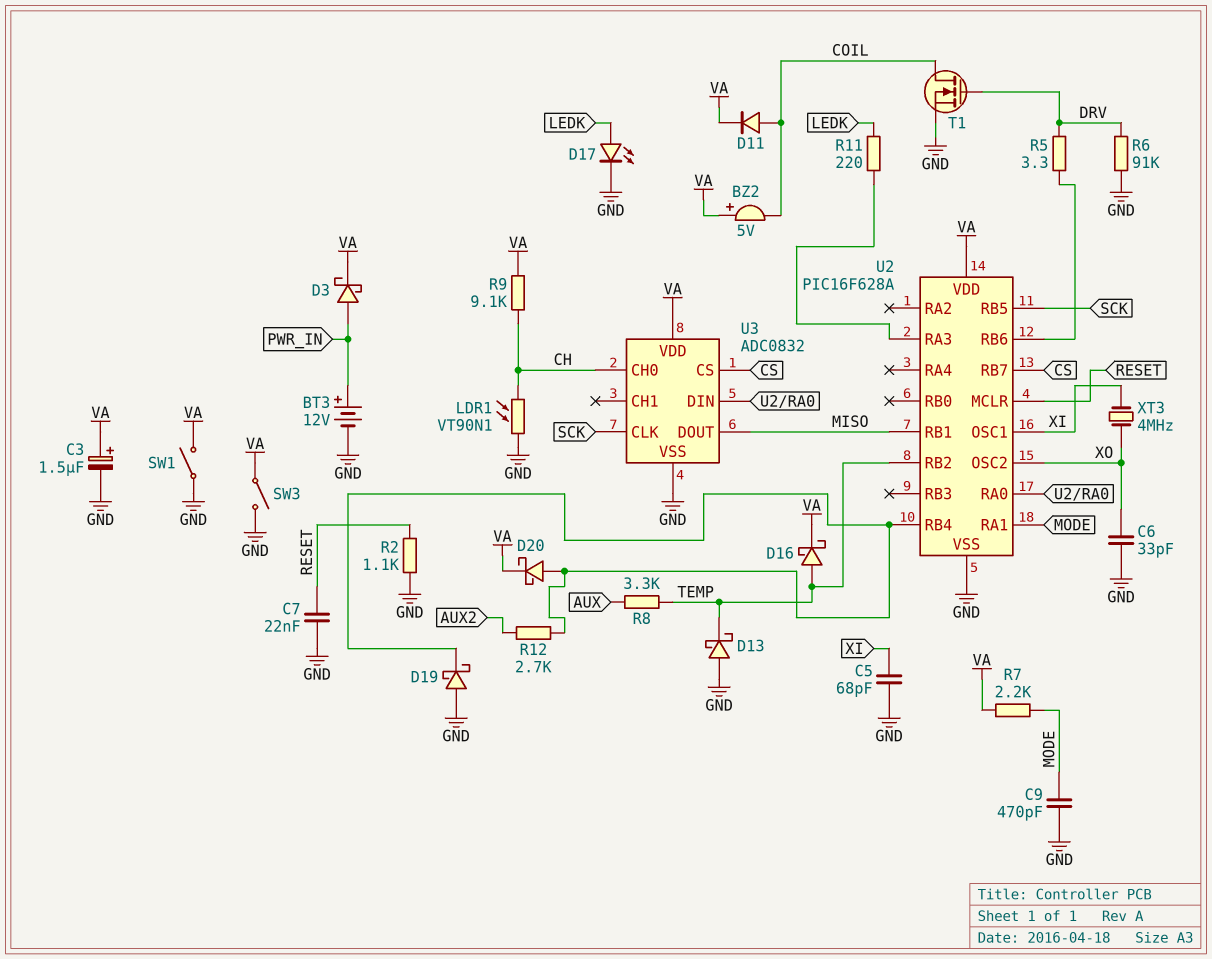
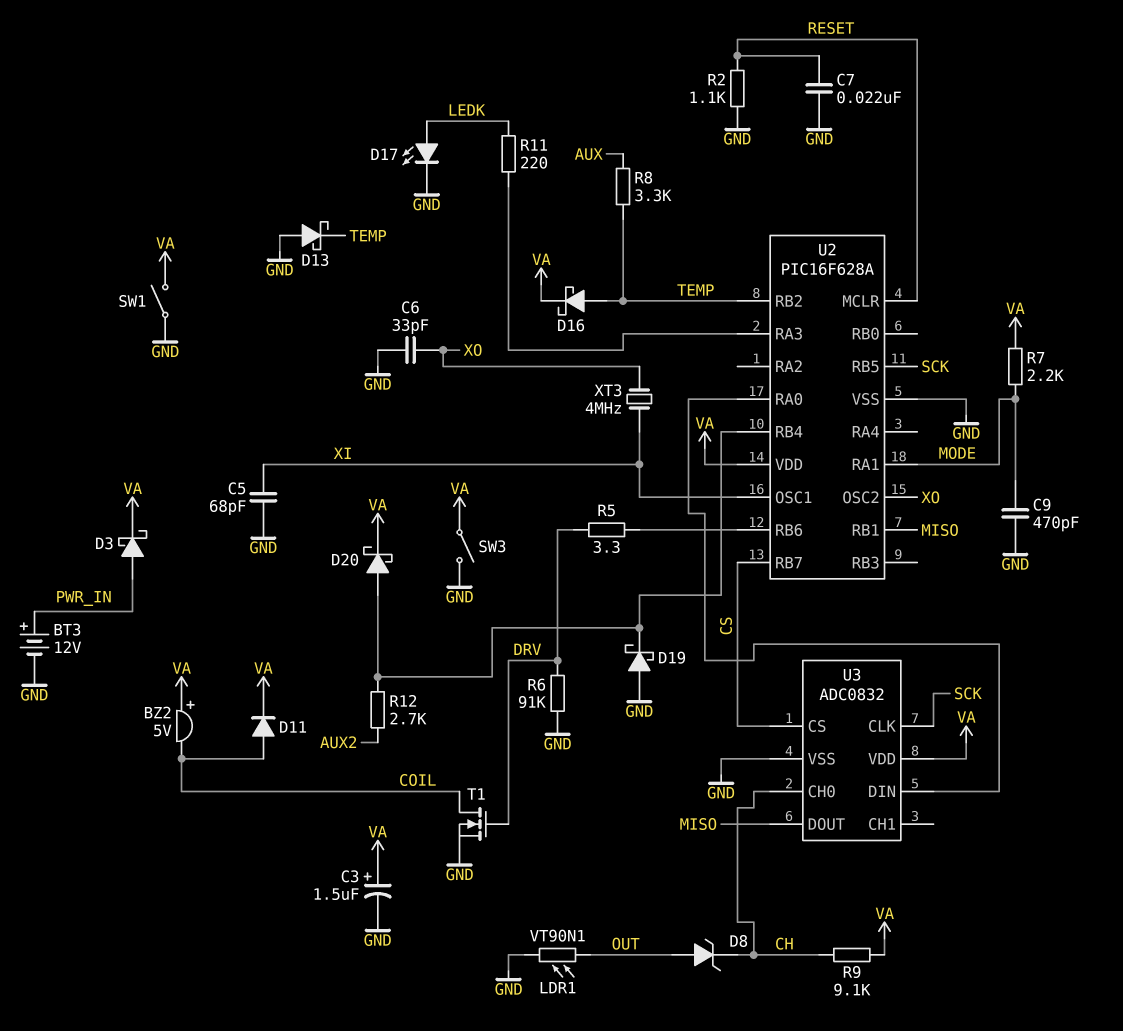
D8: none -> zener (A OUT, K CH)
LDR1: VT90N1 (CH, GND) -> VT90N1 (GND, OUT)

